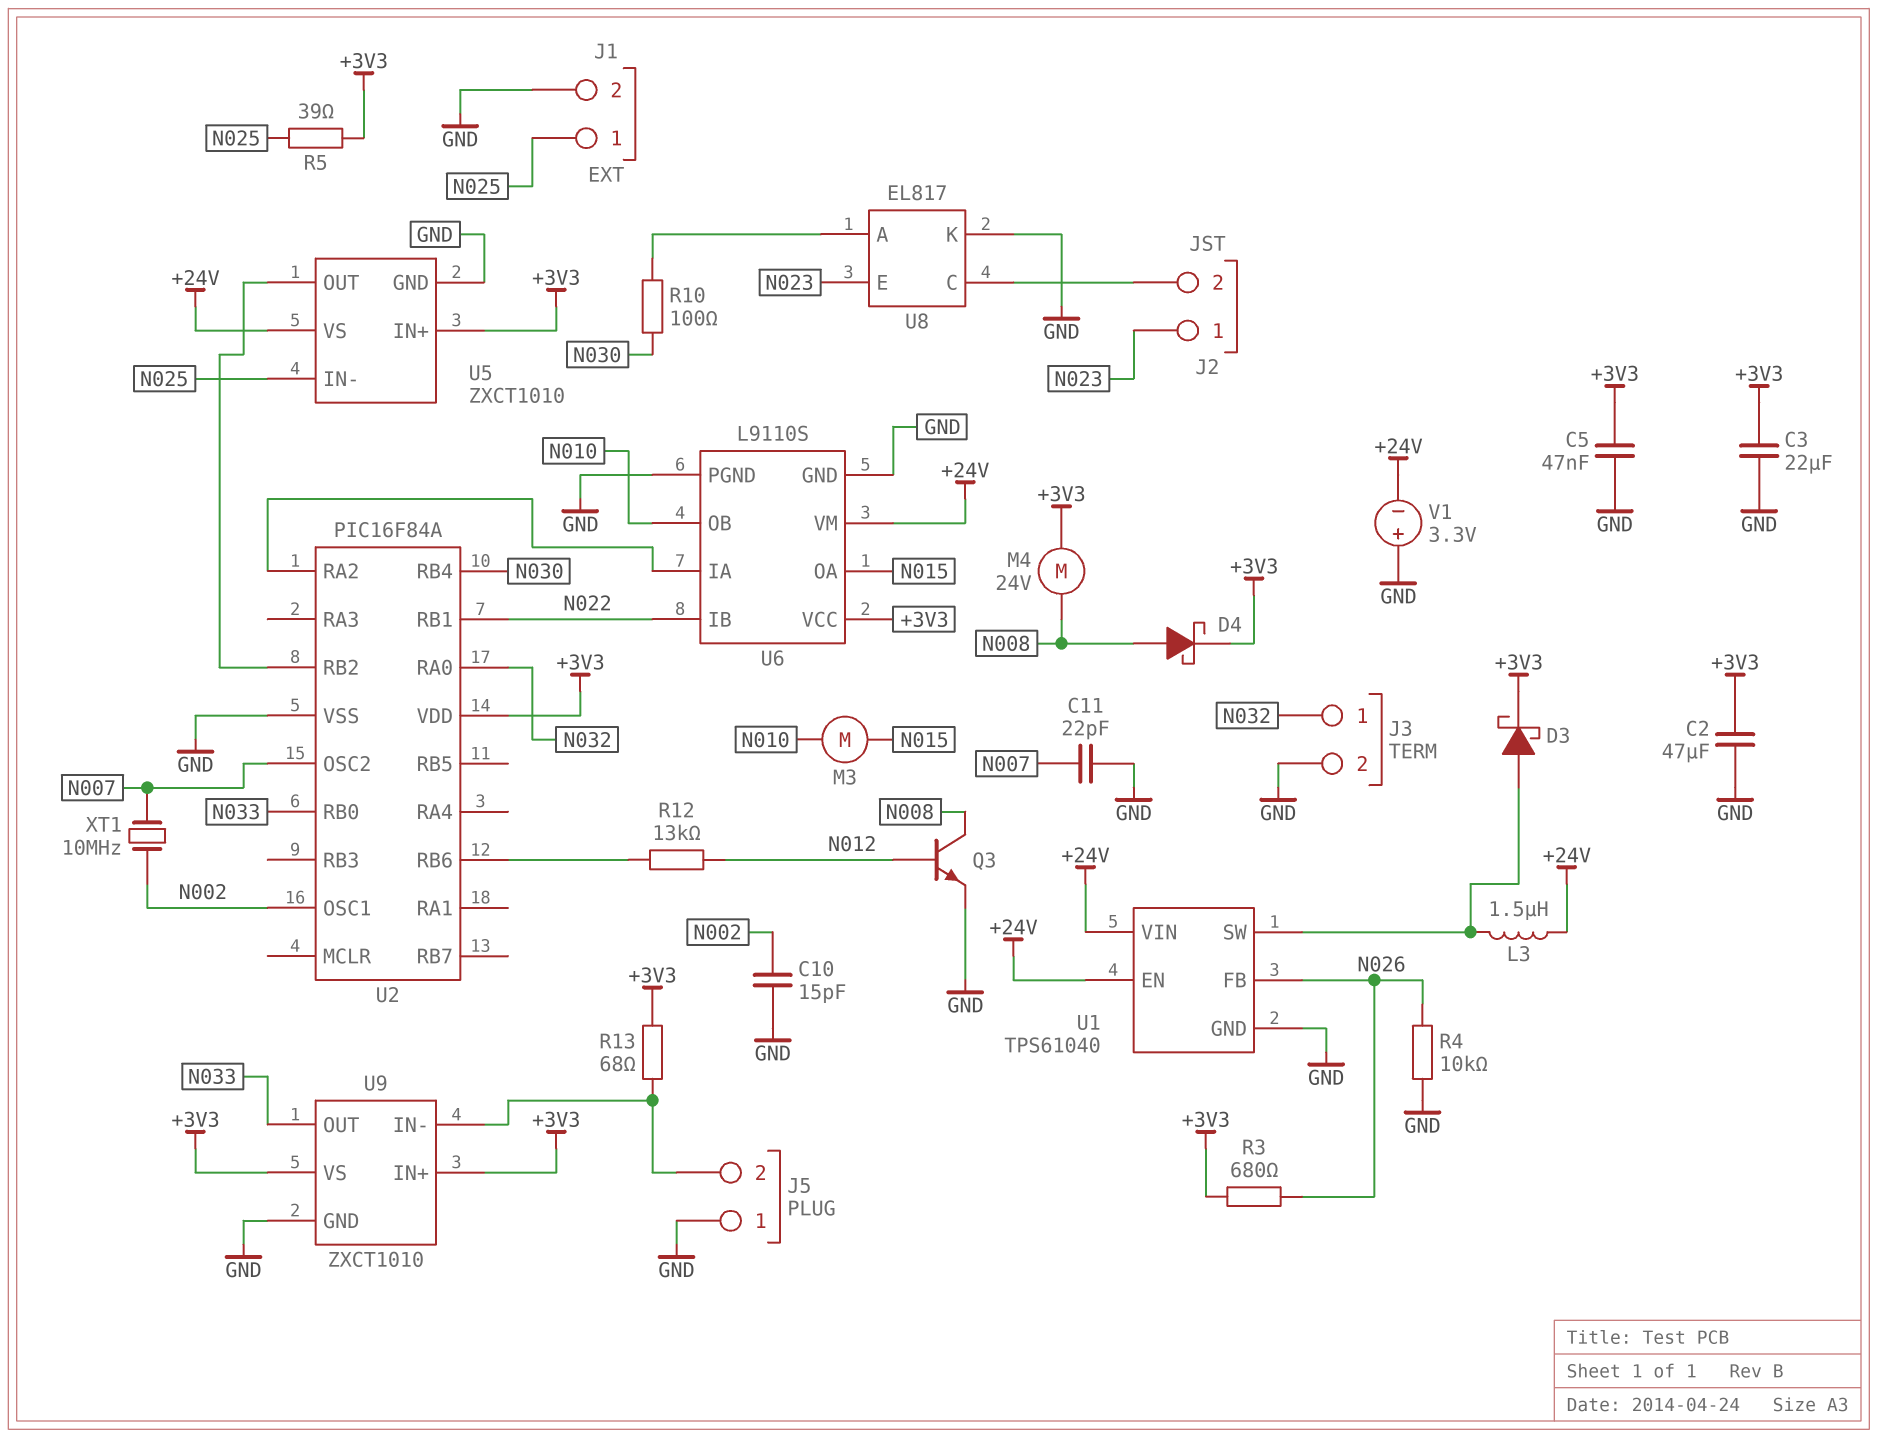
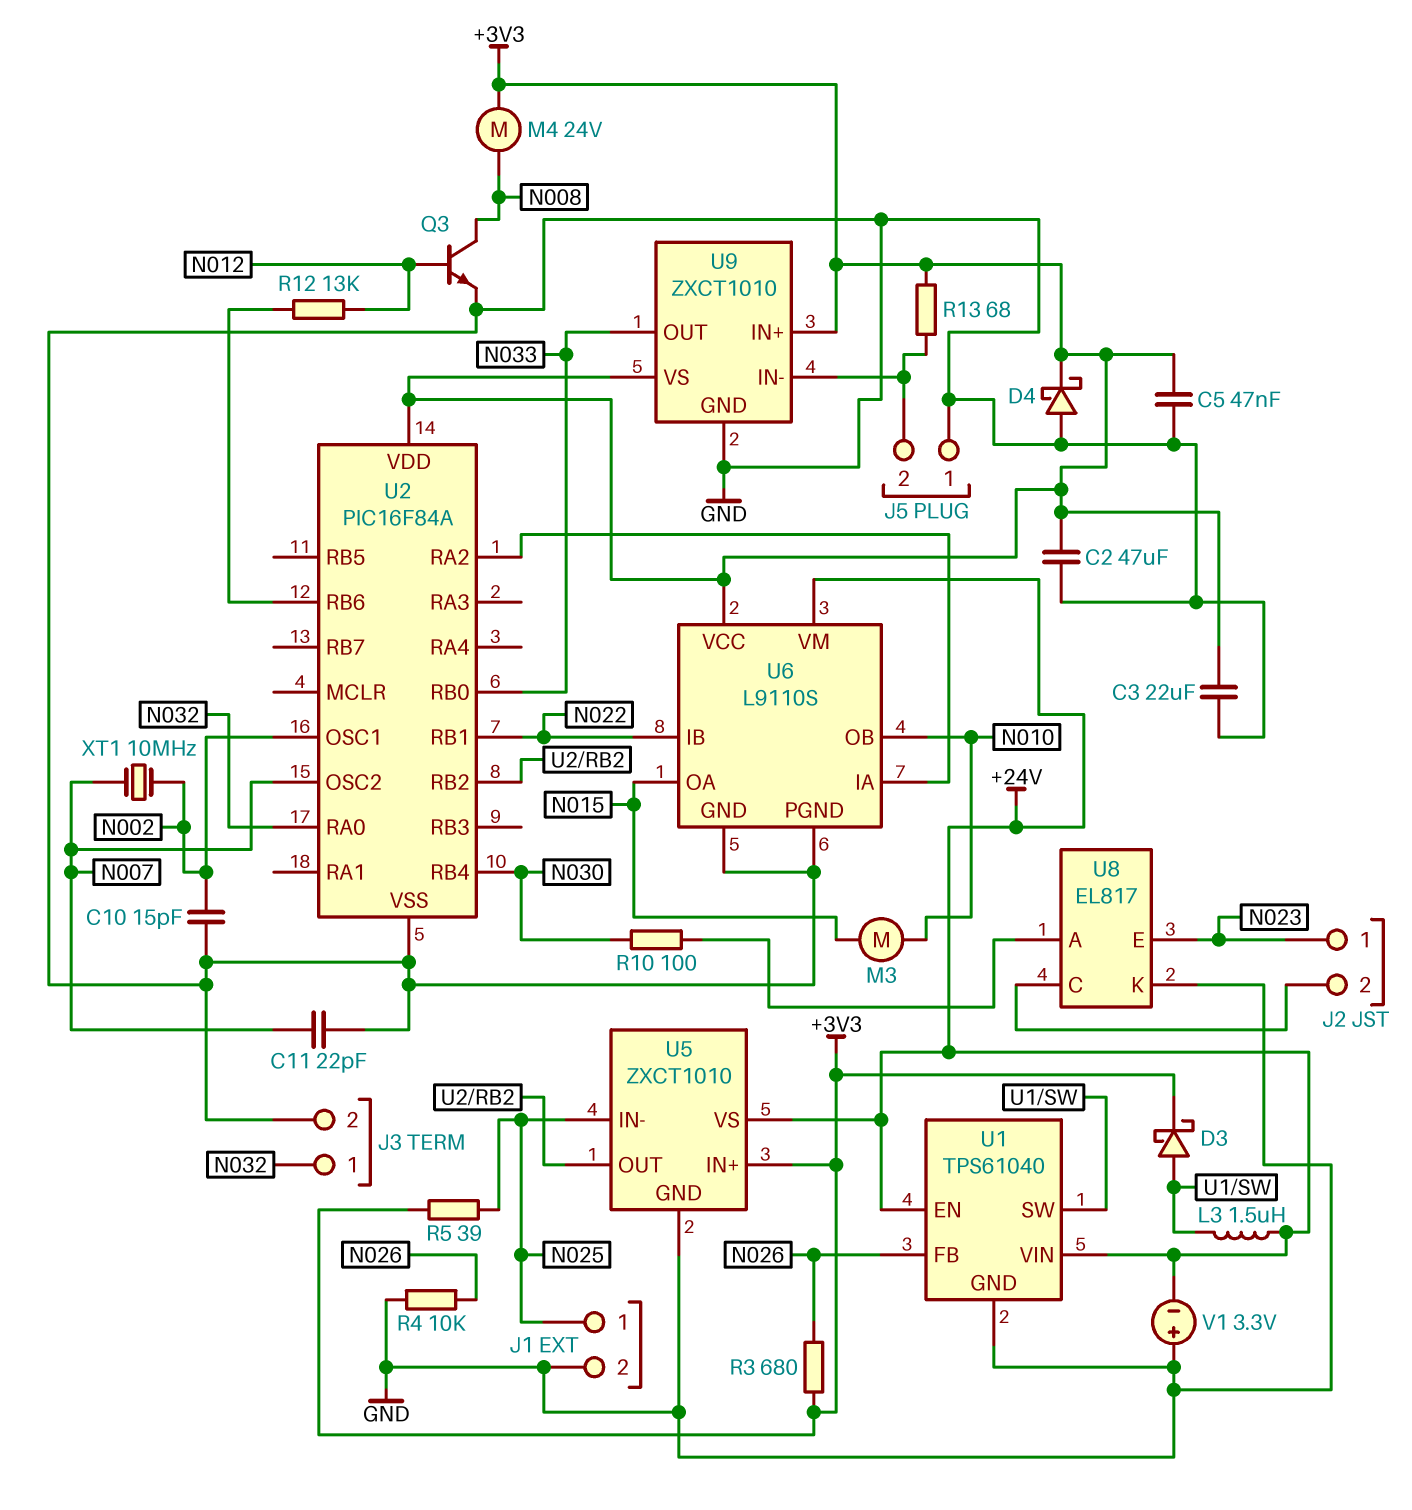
D4: schottky (A N008, K +3V3) -> schottky (A GND, K +3V3)

